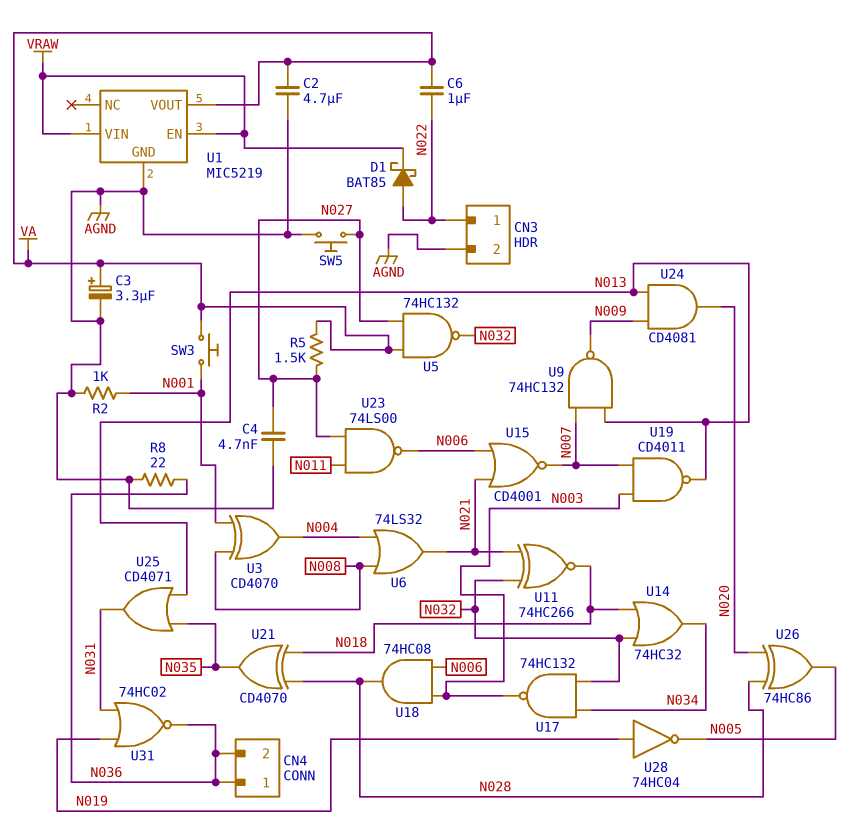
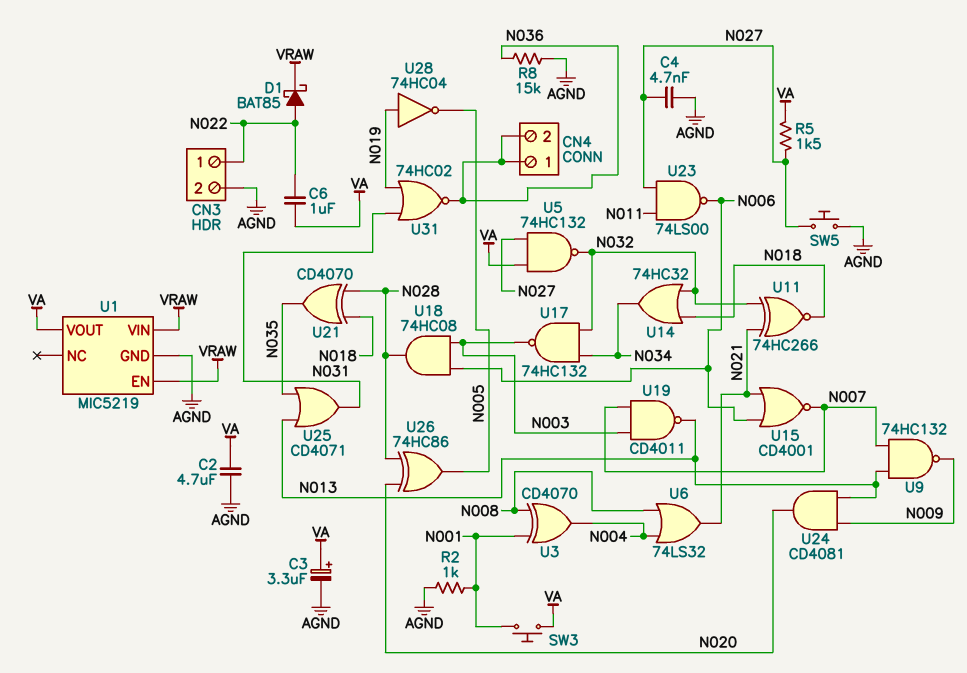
R8: 22 (AGND, N036) -> 15k (AGND, N036)

